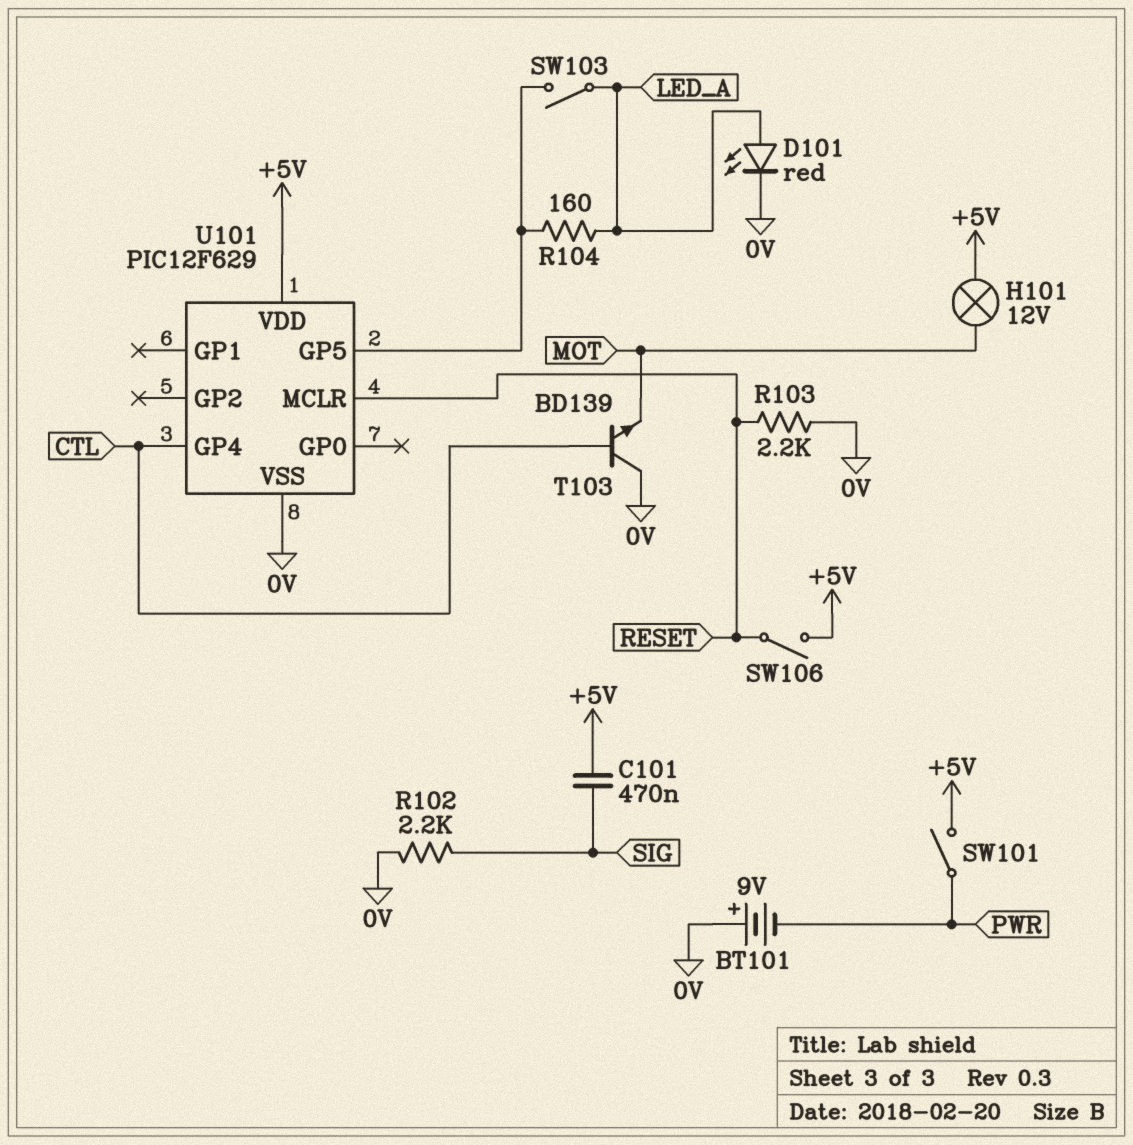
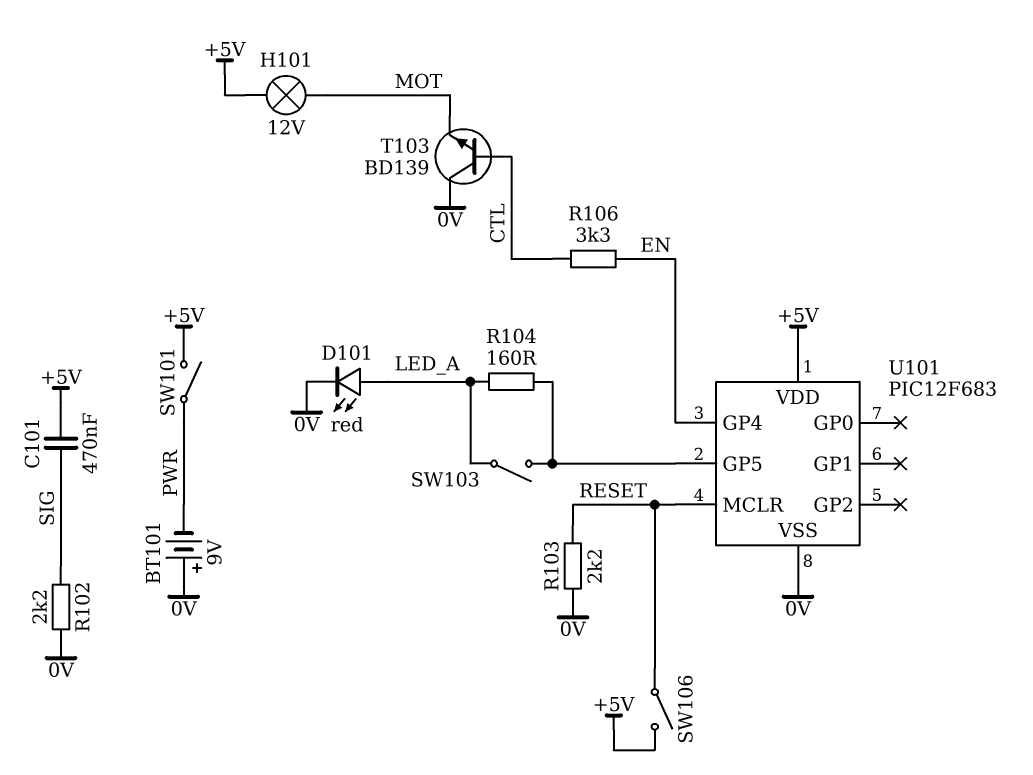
R106: none -> 3.3k (CTL, EN)
U101: PIC12F629 -> PIC12F683
U101 pin GP4: CTL -> EN

